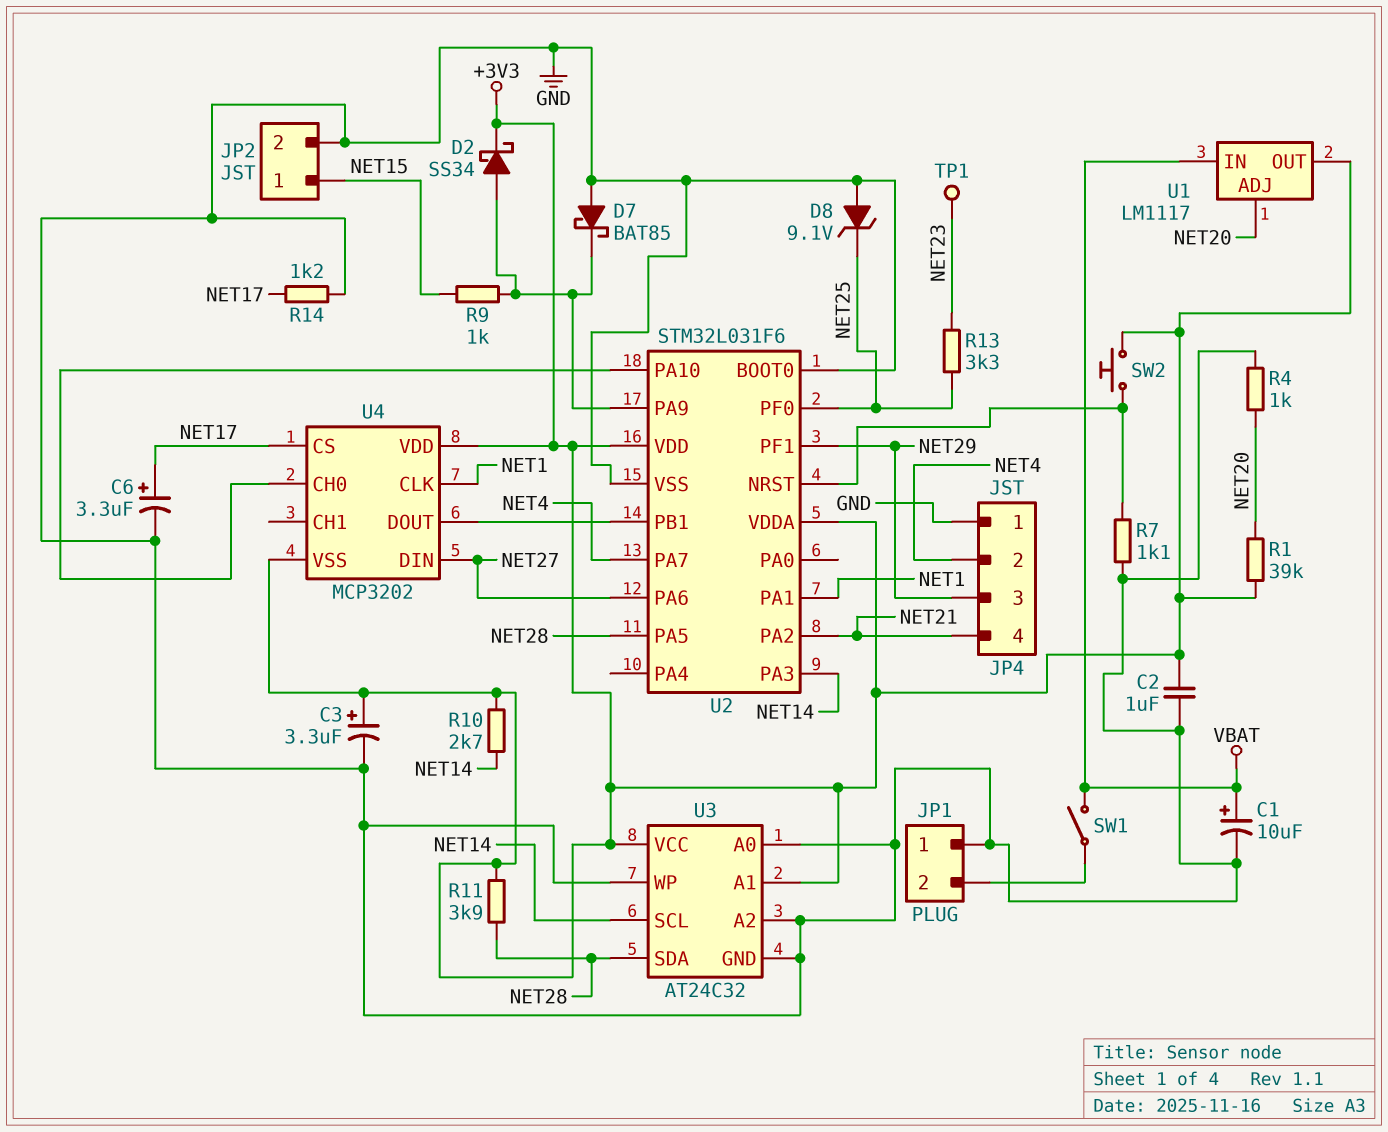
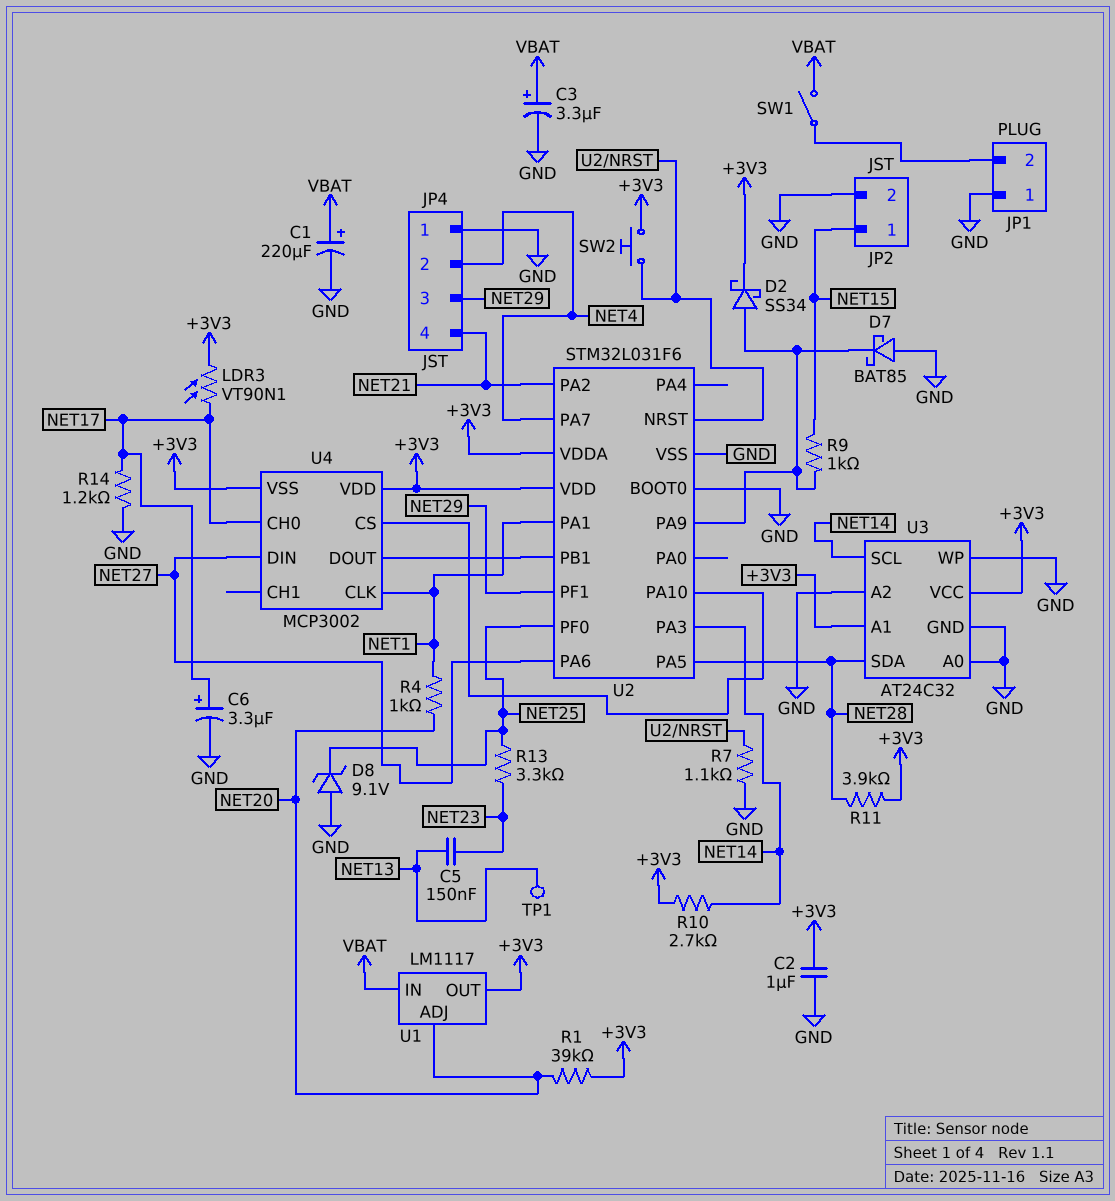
C1: 10uF (plus VBAT, minus GND) -> 220uF (plus VBAT, minus GND)
C3: 3.3uF (plus +3V3, minus GND) -> 3.3uF (plus VBAT, minus GND)
C5: none -> 150nF (NET13, NET23)
LDR3: none -> VT90N1 (+3V3, NET17)
R4: 1k (GND, NET20) -> 1k (NET1, NET20)
TP1: test point (NET23) -> test point (NET13)
U4: MCP3202 -> MCP3002
U4 pin CH0: U2/PA10 -> NET17
U4 pin CS: NET17 -> U2/PA10

